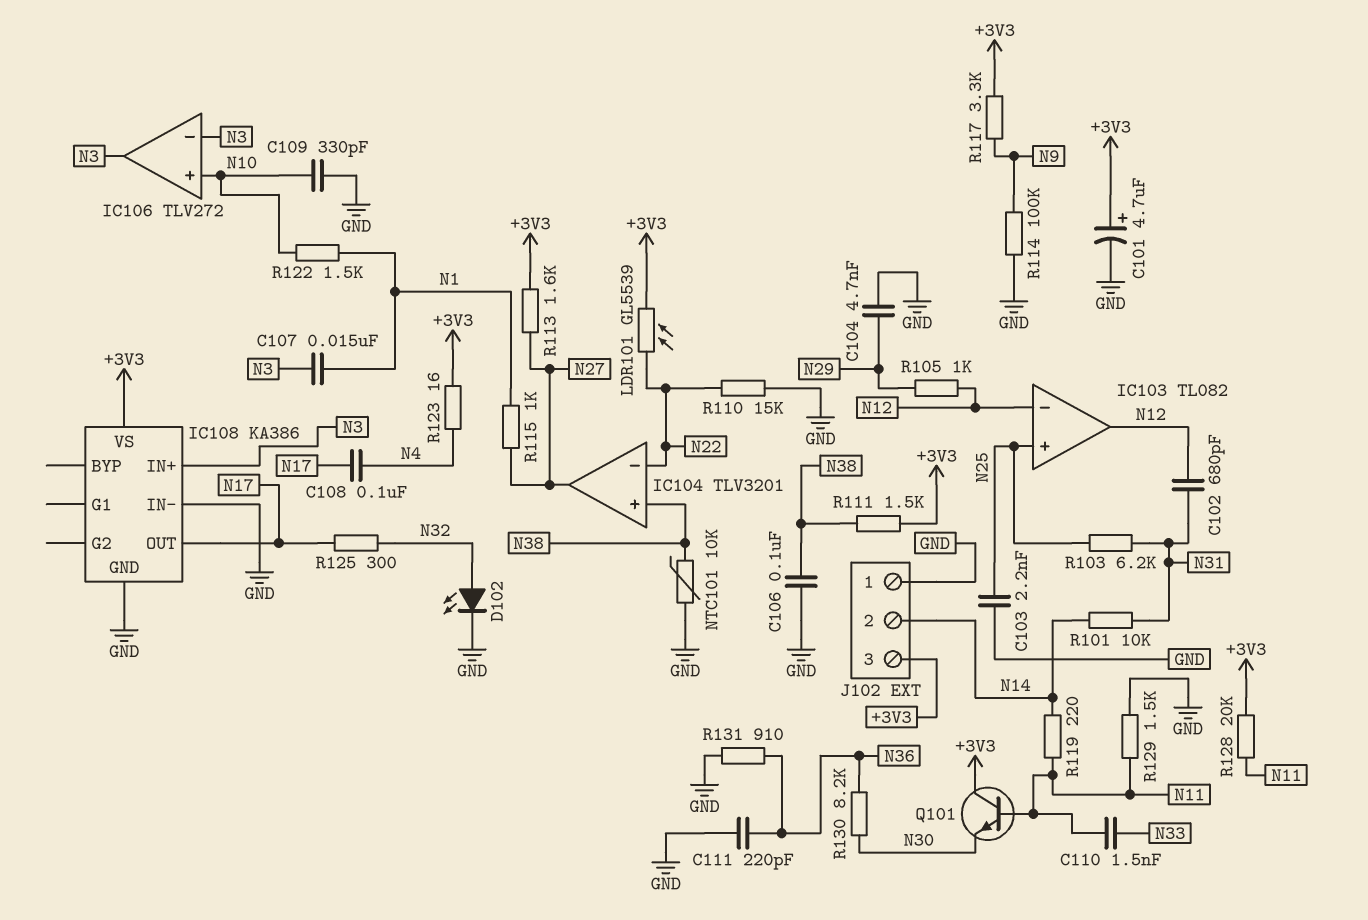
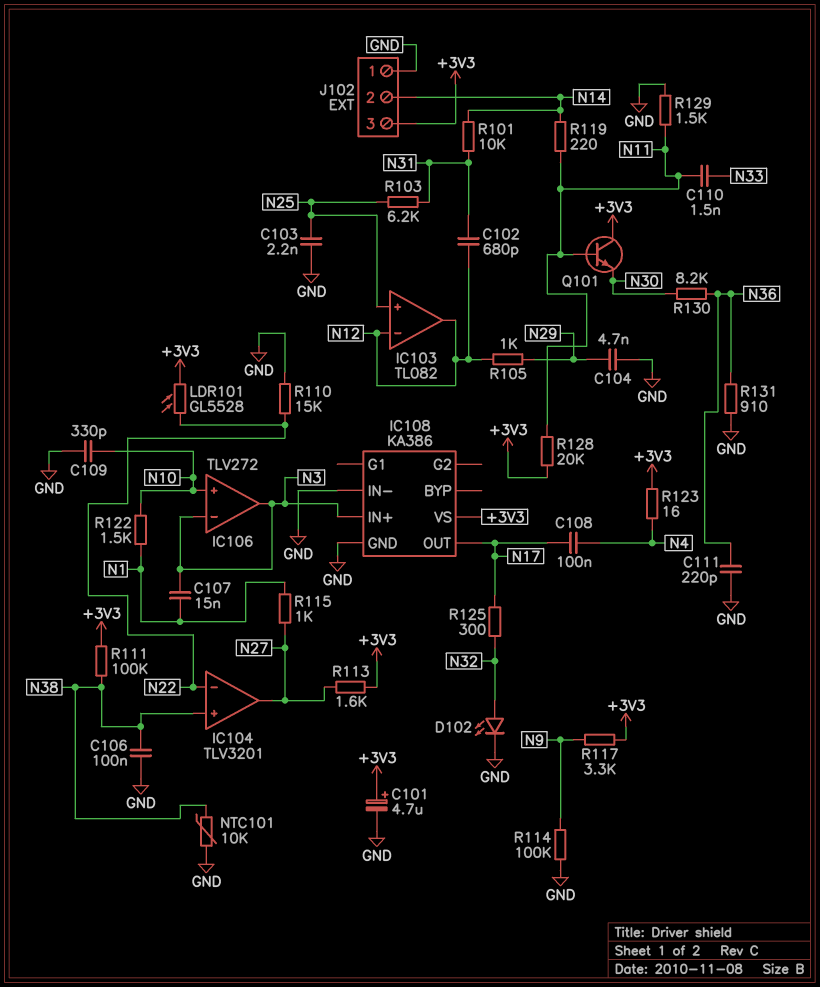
LDR101: GL5539 (+3V3, N22) -> GL5528 (+3V3, N22)
R111: 1.5k (+3V3, N38) -> 100k (+3V3, N38)

